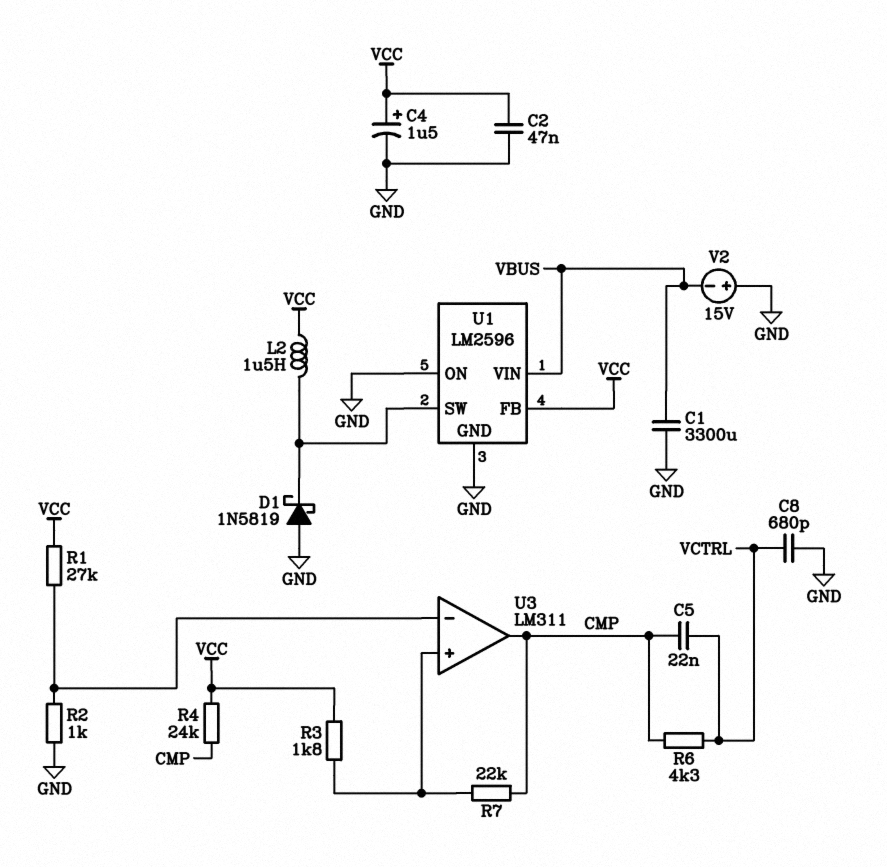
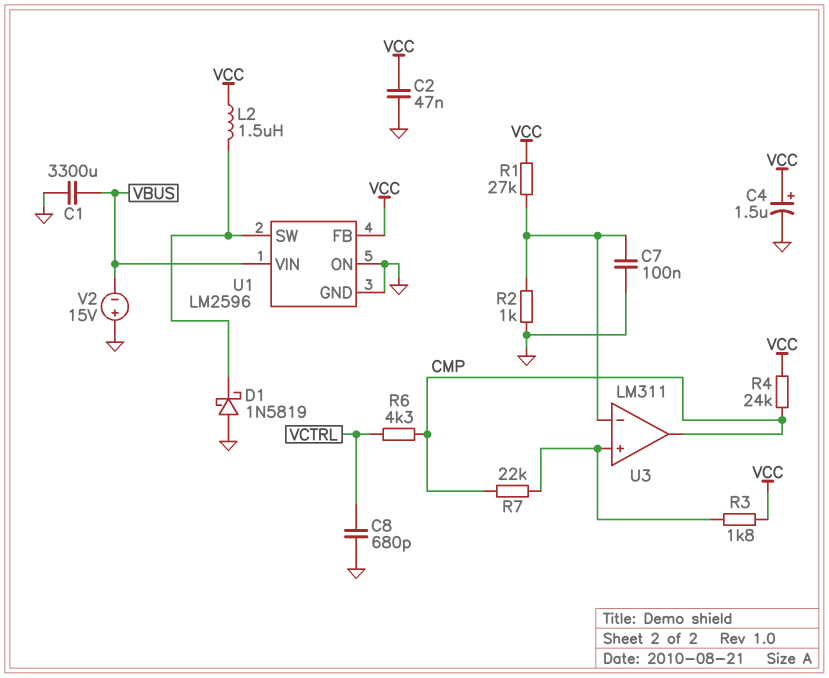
C5: 22nF (CMP, VCTRL) -> none
C7: none -> 100nF (GND, U3/in-)

